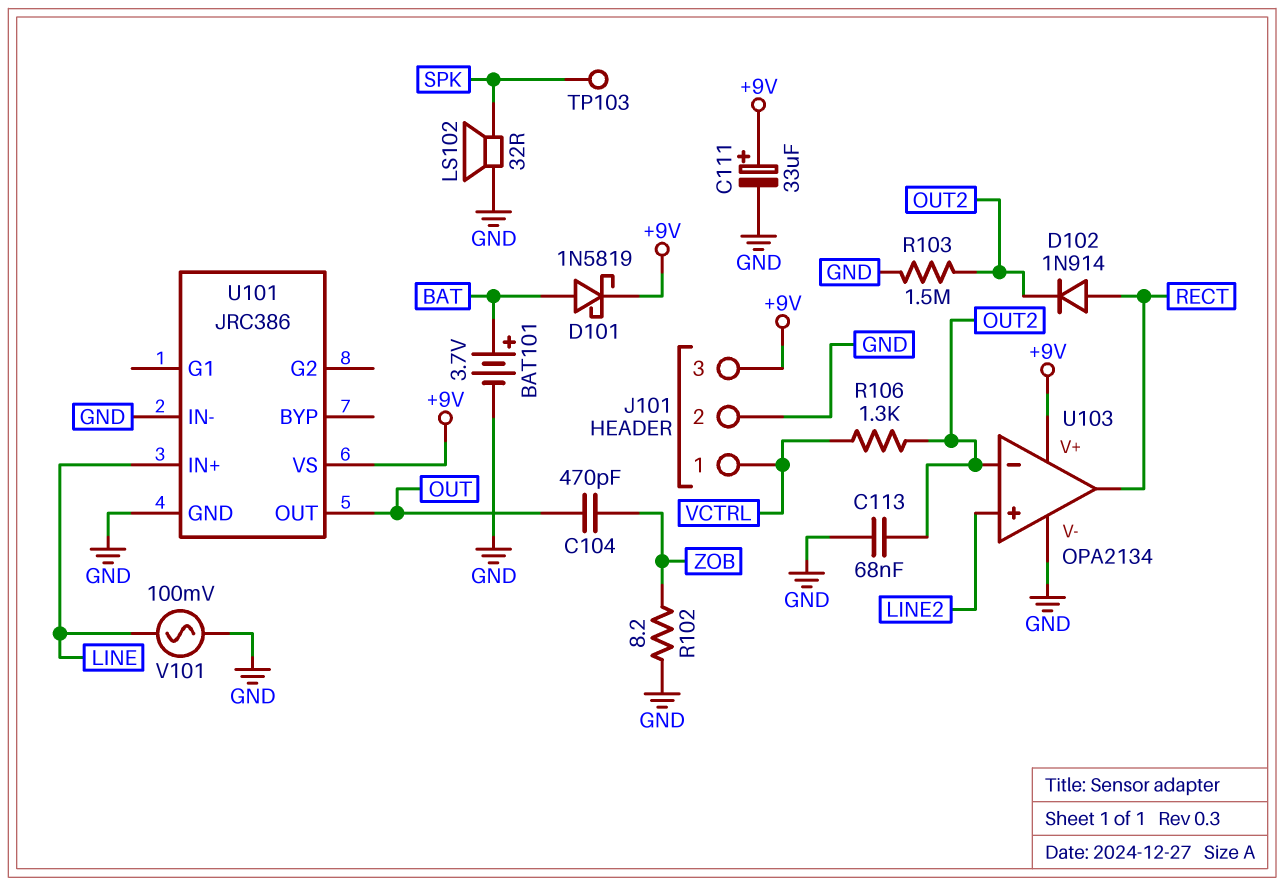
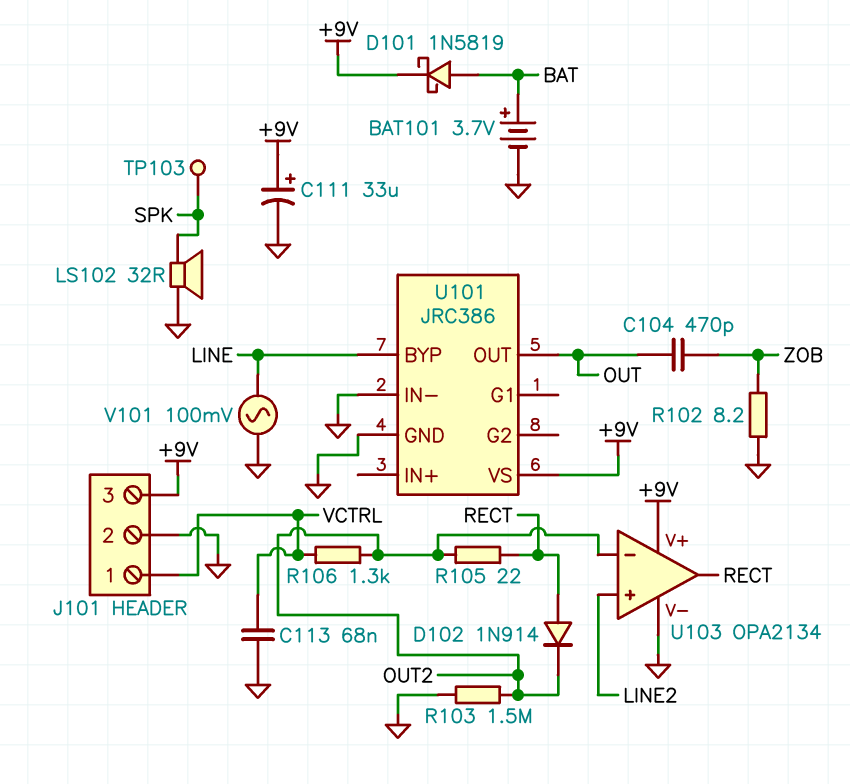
C113: 68nF (GND, OUT2) -> 68nF (GND, VCTRL)
R105: none -> 22 (OUT2, RECT)
U101 pin BYP: none -> LINE
U101 pin IN+: LINE -> none

